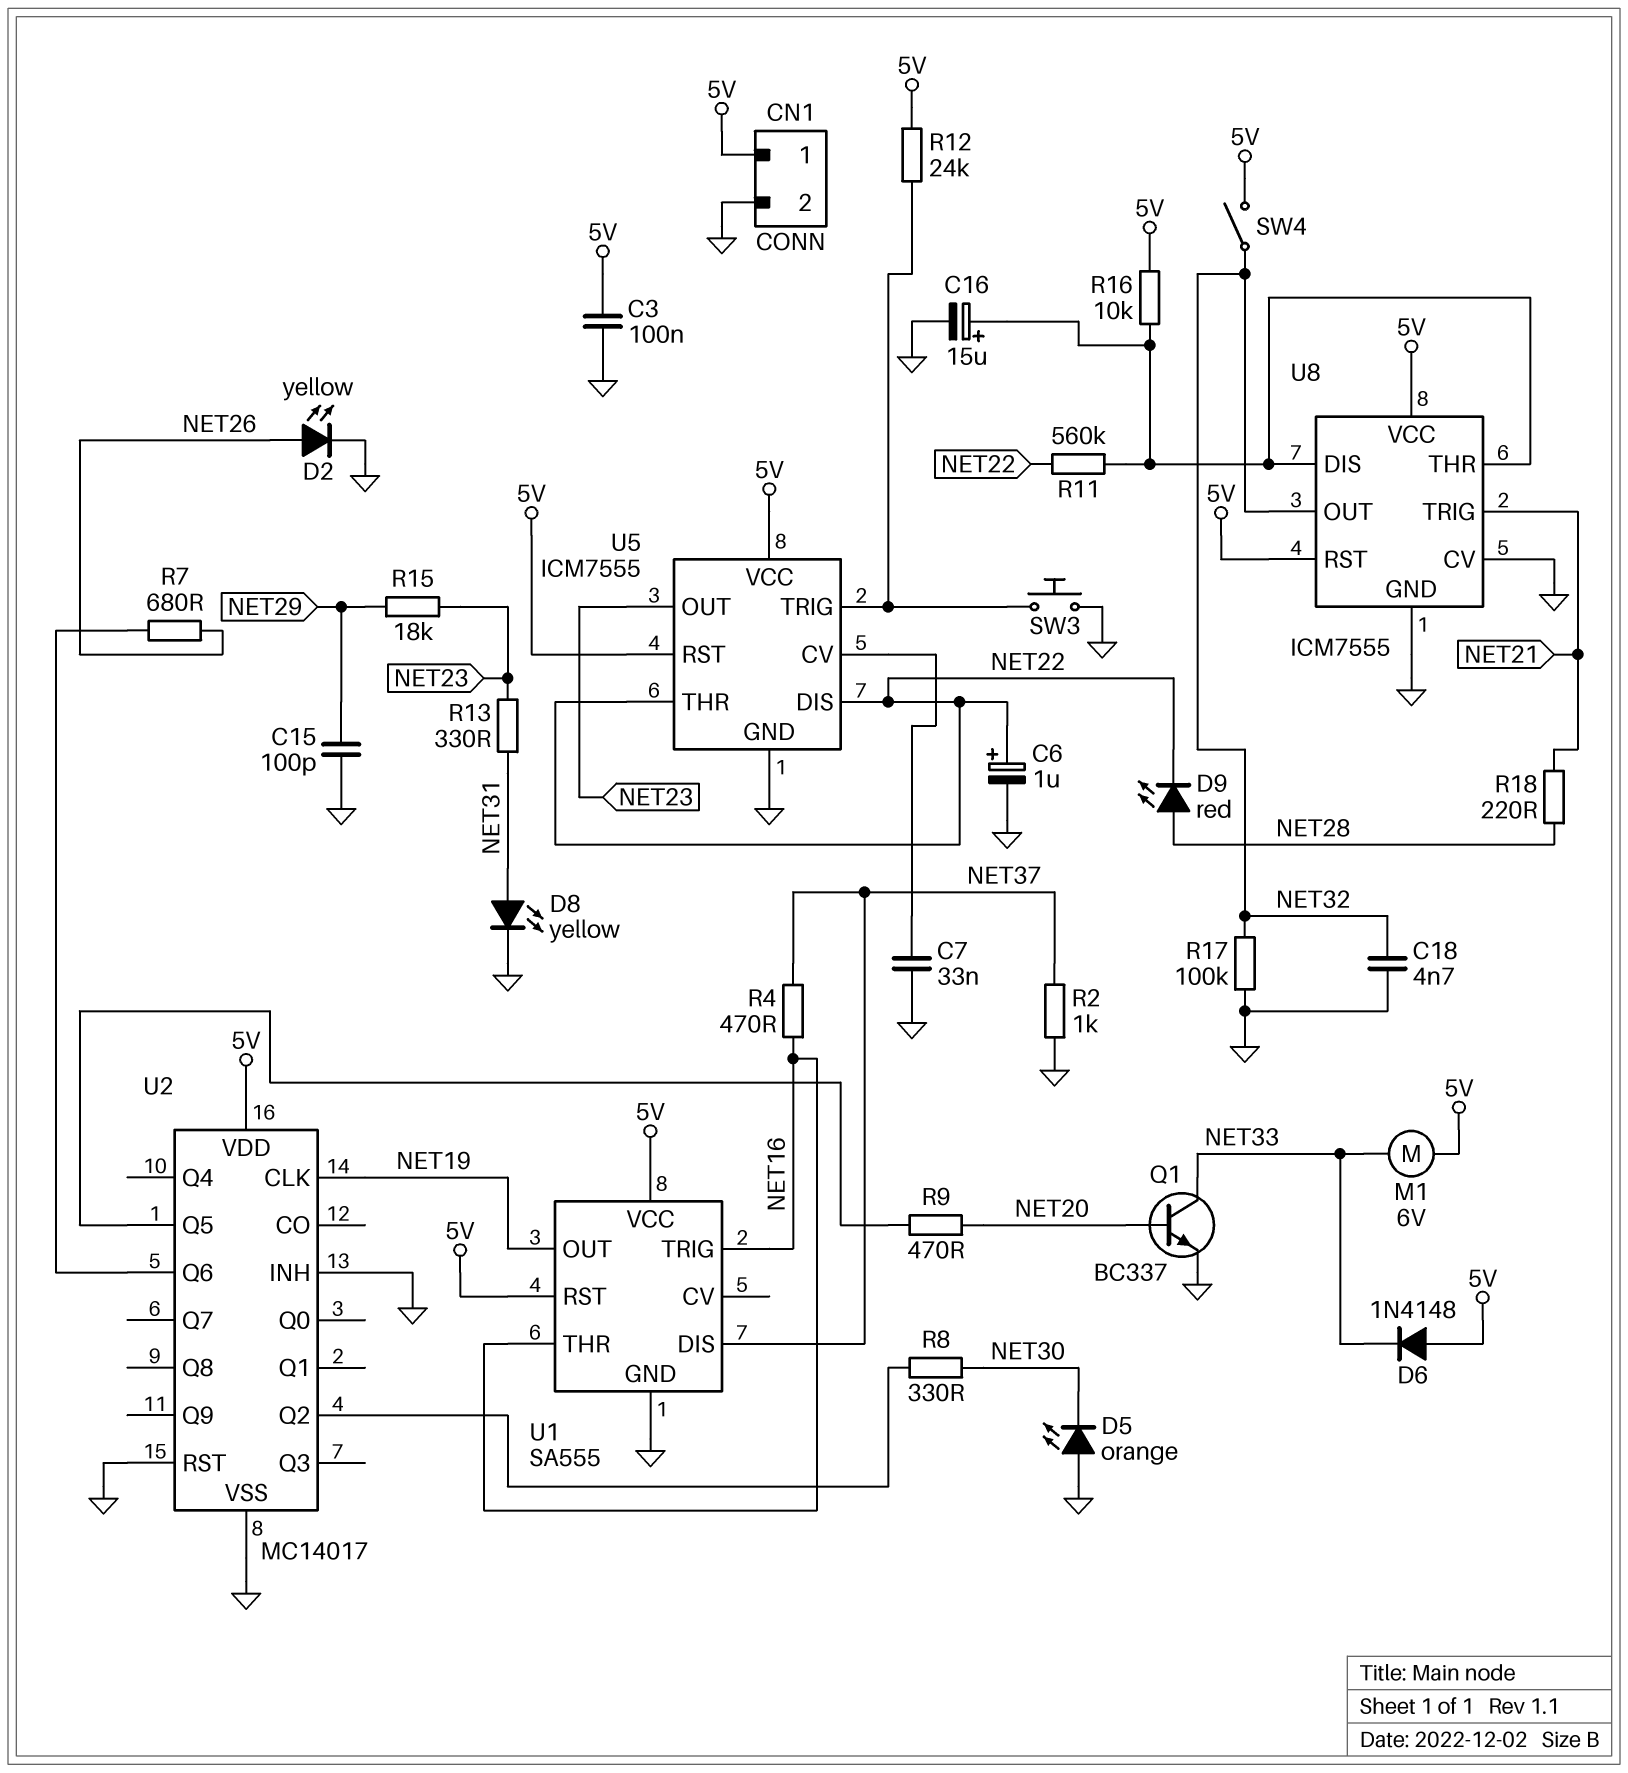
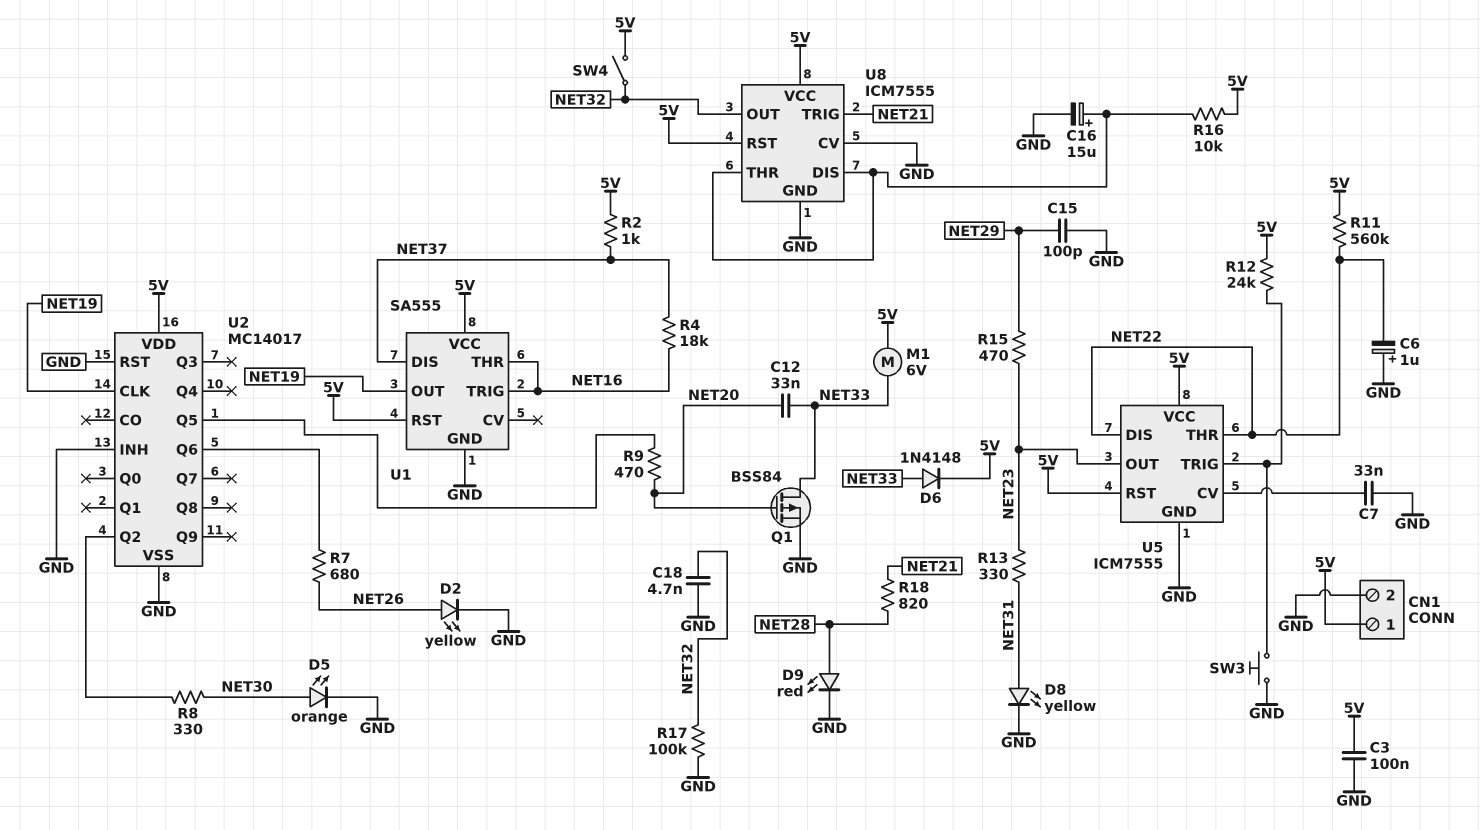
C6: 1uF (plus NET22, minus GND) -> 1uF (plus GND, minus NET22)
C12: none -> 33nF (NET20, NET33)
D5: LED orange (A GND, K NET30) -> LED orange (A NET30, K GND)
D6: diode 1N4148 (A 5V, K NET33) -> diode 1N4148 (A NET33, K 5V)
D9: LED red (A NET28, K NET22) -> LED red (A NET28, K GND)
Q1: NPN BC337 (B NET20, C NET33, E GND) -> PMOS BSS84 (G NET20, D NET33, S GND)
R2: 1k (GND, NET37) -> 1k (5V, NET37)
R4: 470 (NET16, NET37) -> 18k (NET16, NET37)
R11: 560k (NET22, U8/DIS) -> 560k (5V, NET22)
R15: 18k (NET23, NET29) -> 470 (NET23, NET29)
R18: 220 (NET21, NET28) -> 820 (NET21, NET28)

